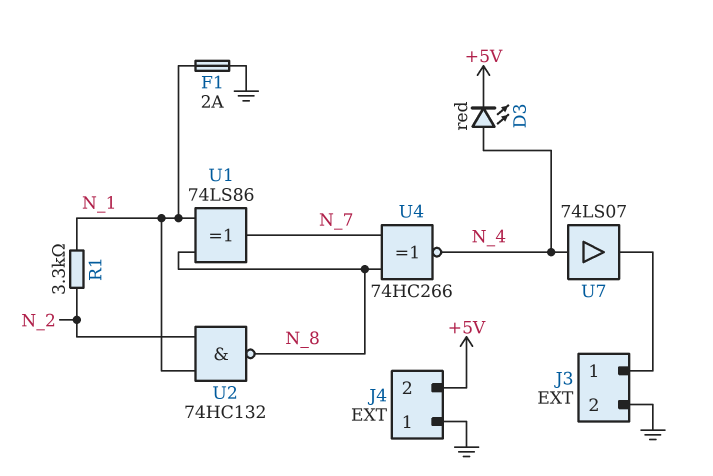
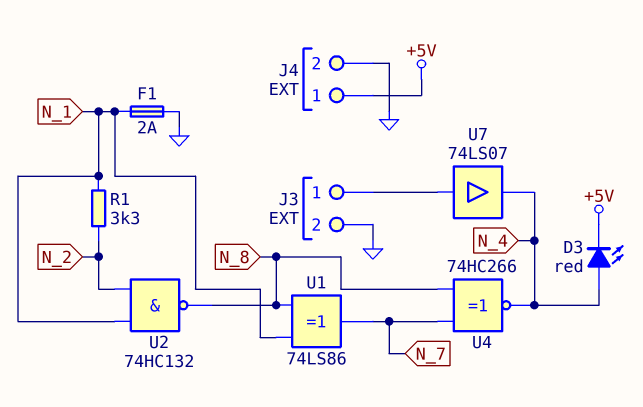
J4 pin 1: GND -> +5V
J4 pin 2: +5V -> GND
U7: buffer 74LS07 (in N_4, out J3/1) -> buffer 74LS07 (in J3/1, out N_4)

